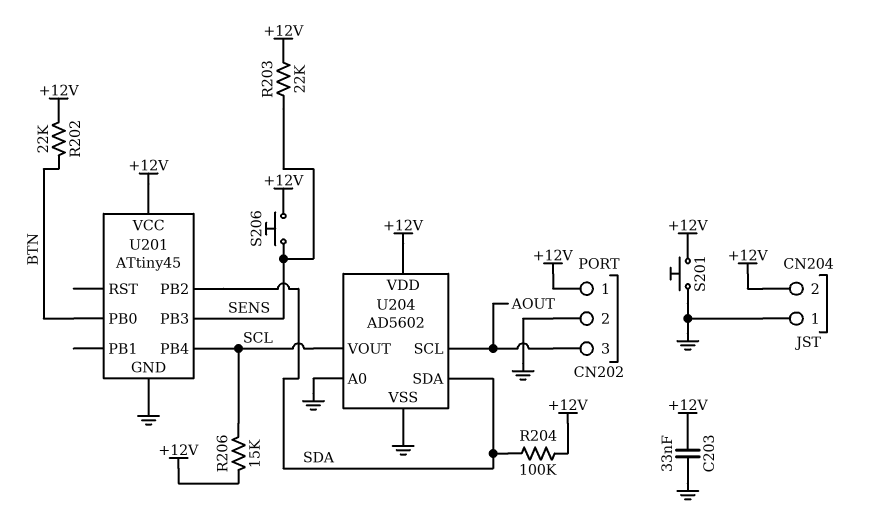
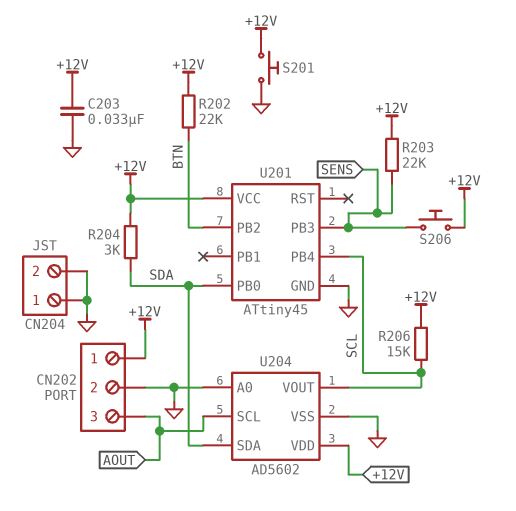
CN204 pin 2: +12V -> GND
R204: 100k (+12V, SDA) -> 3k (+12V, SDA)
U201 pin PB0: BTN -> SDA
U201 pin PB2: SDA -> BTN

